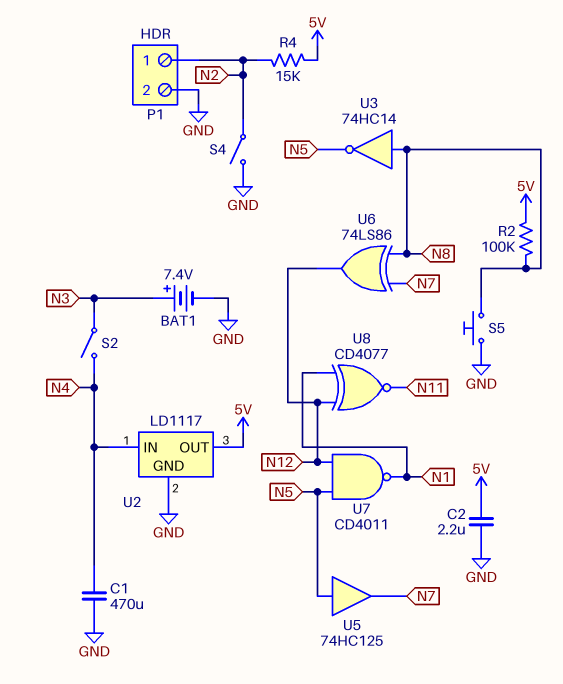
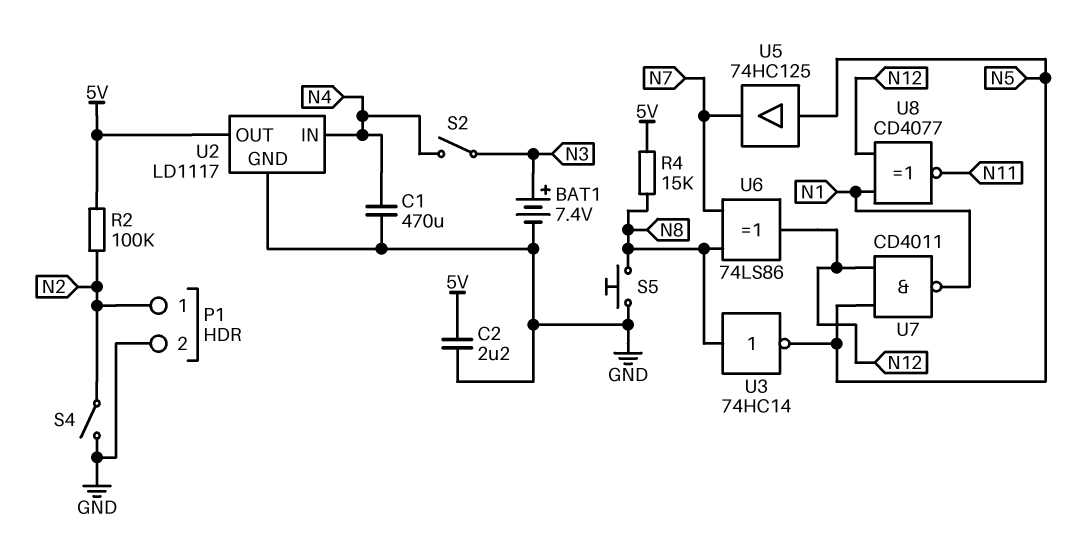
R2: 100k (5V, N8) -> 100k (5V, N2)
R4: 15k (5V, N2) -> 15k (5V, N8)

